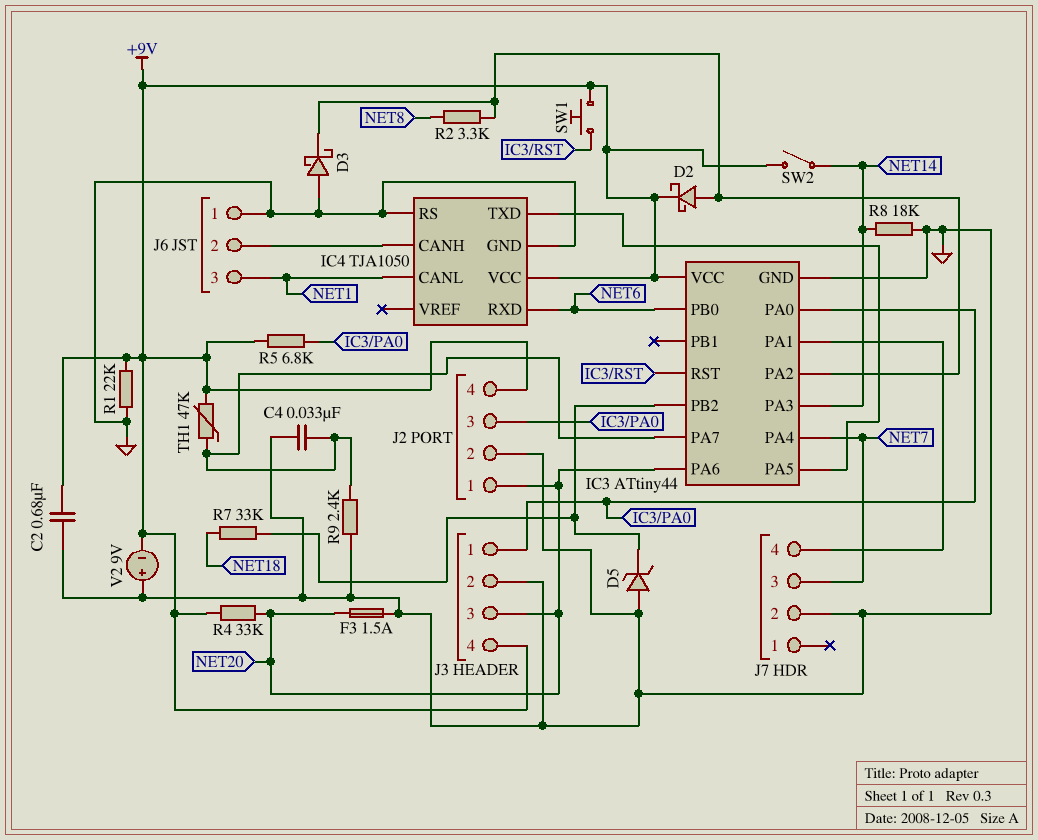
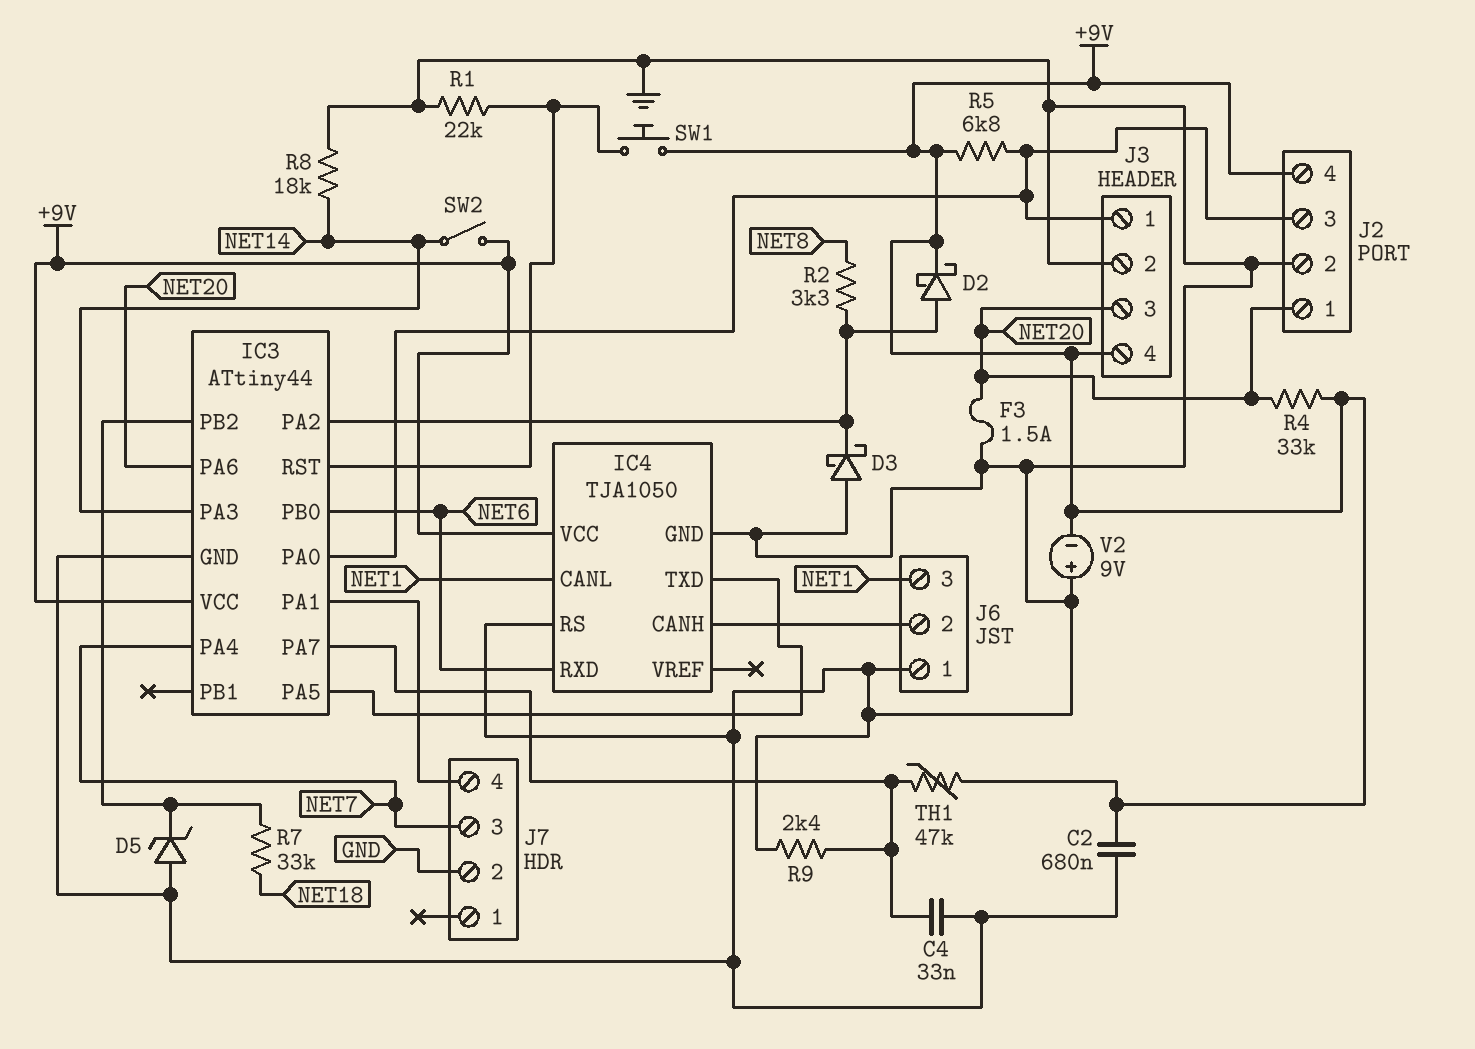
R1: 22k (+9V, GND) -> 22k (GND, IC3/RST)

